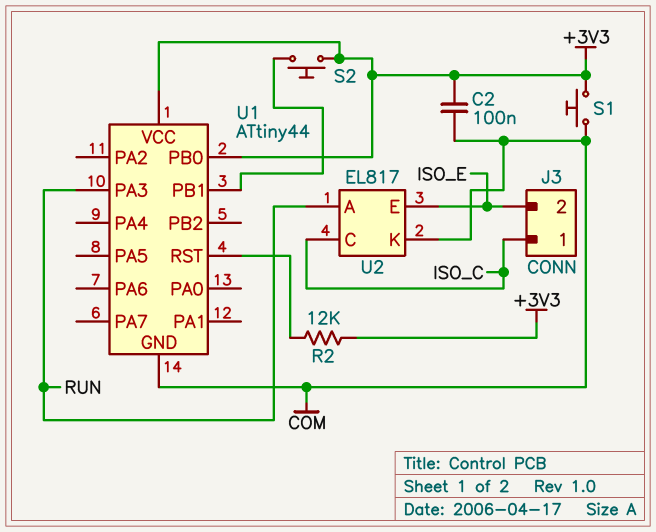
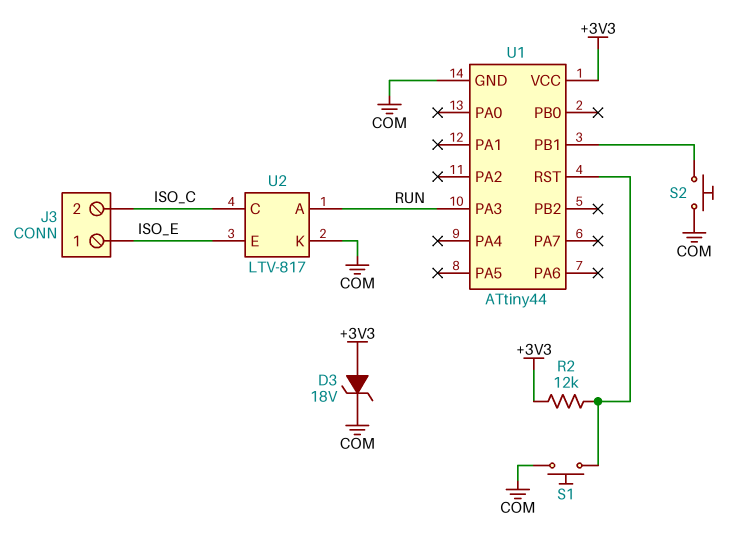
C2: 100nF (+3V3, COM) -> none
D3: none -> zener 18V (A +3V3, K COM)
J3 pin 1: ISO_C -> ISO_E
J3 pin 2: ISO_E -> ISO_C
S1: button (+3V3, COM) -> button (COM, U1/RST)
S2: button (+3V3, U1/PB1) -> button (COM, U1/PB1)
U1 pin PB0: +3V3 -> none
U2: EL817 -> LTV-817

